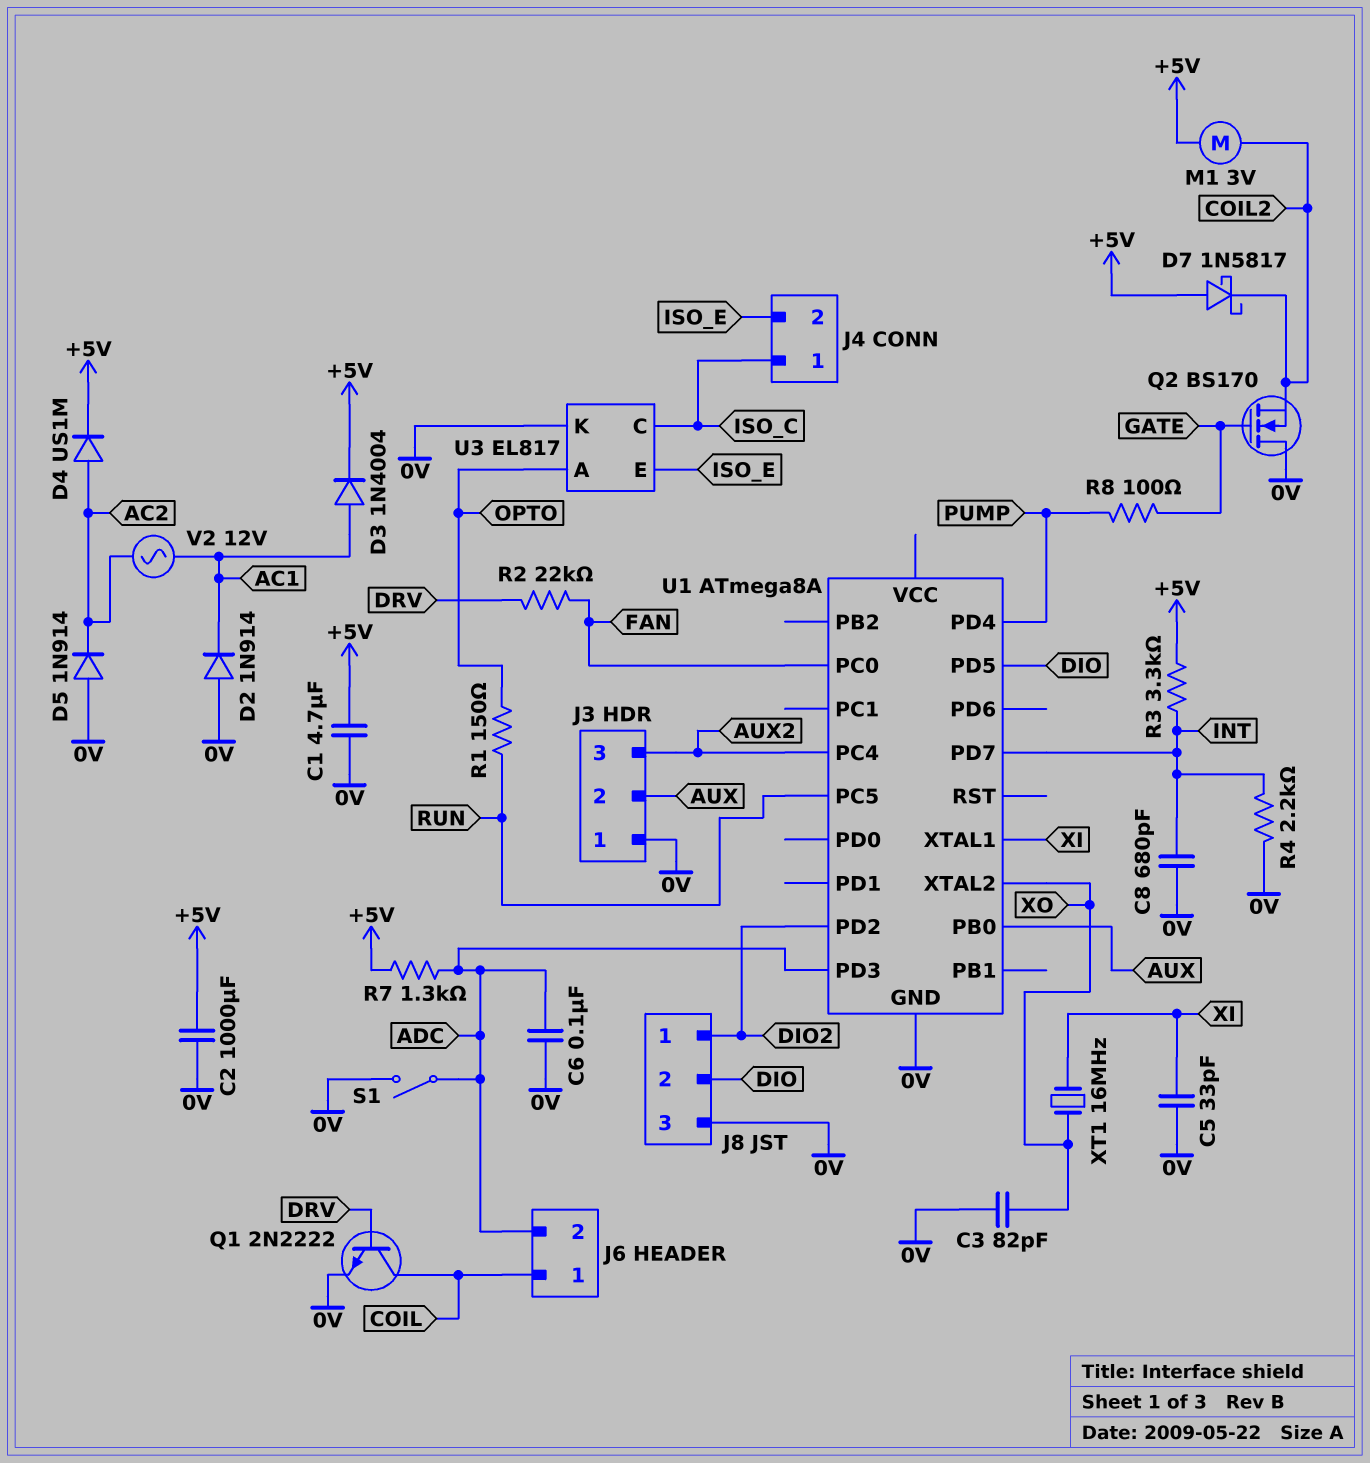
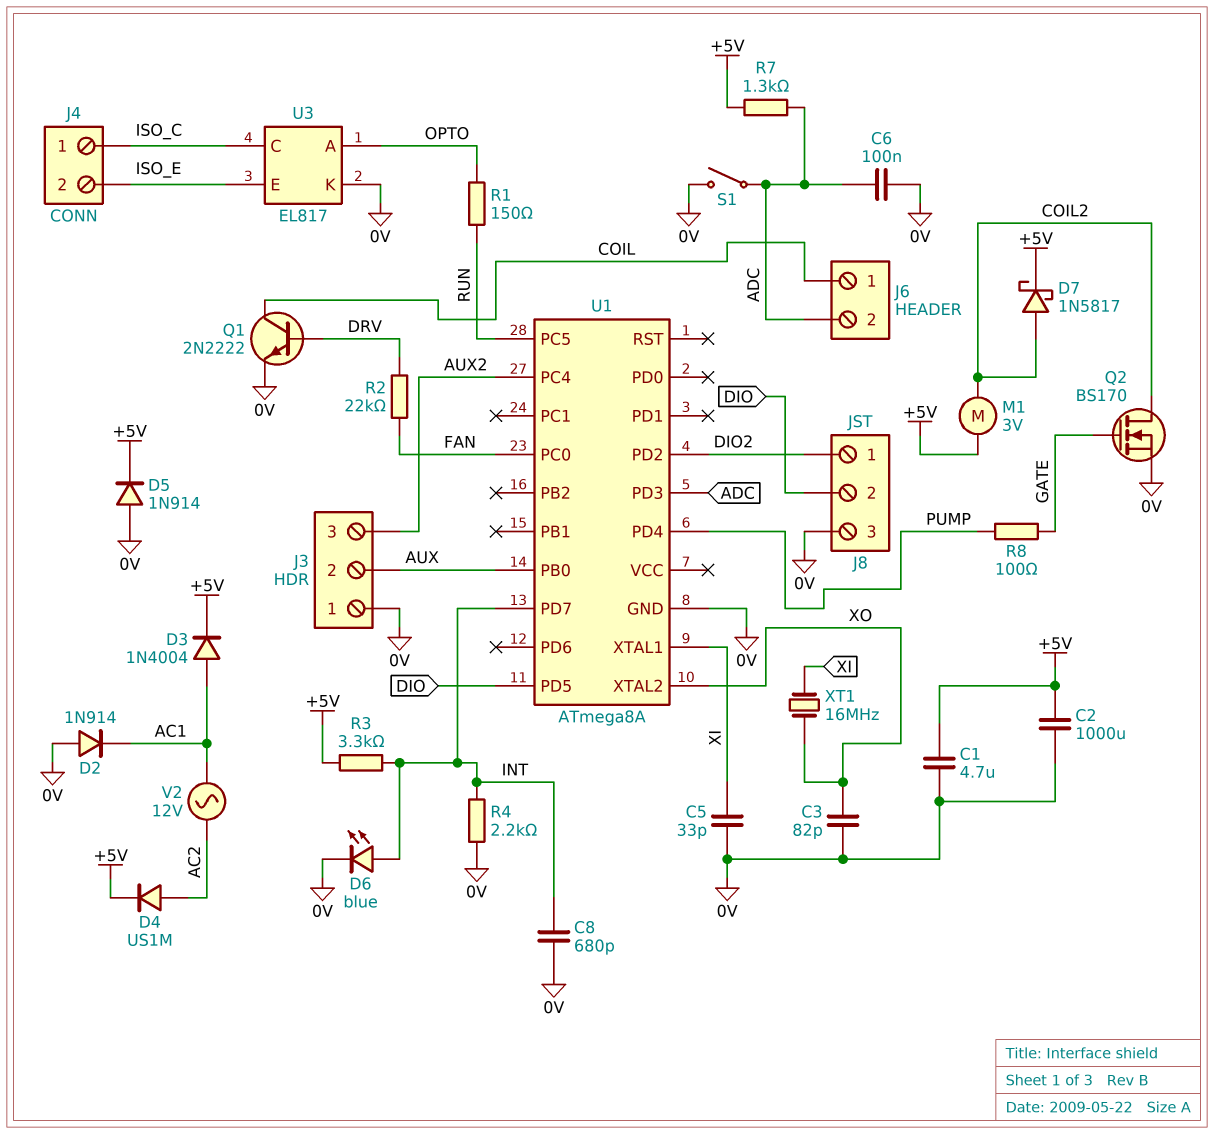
D5: diode 1N914 (A 0V, K AC2) -> diode 1N914 (A 0V, K +5V)
D6: none -> LED blue (A INT, K 0V)
D7: schottky 1N5817 (A +5V, K COIL2) -> schottky 1N5817 (A COIL2, K +5V)
Q2: NMOS BS170 (G GATE, D 0V, S COIL2) -> NMOS BS170 (G GATE, D COIL2, S 0V)

